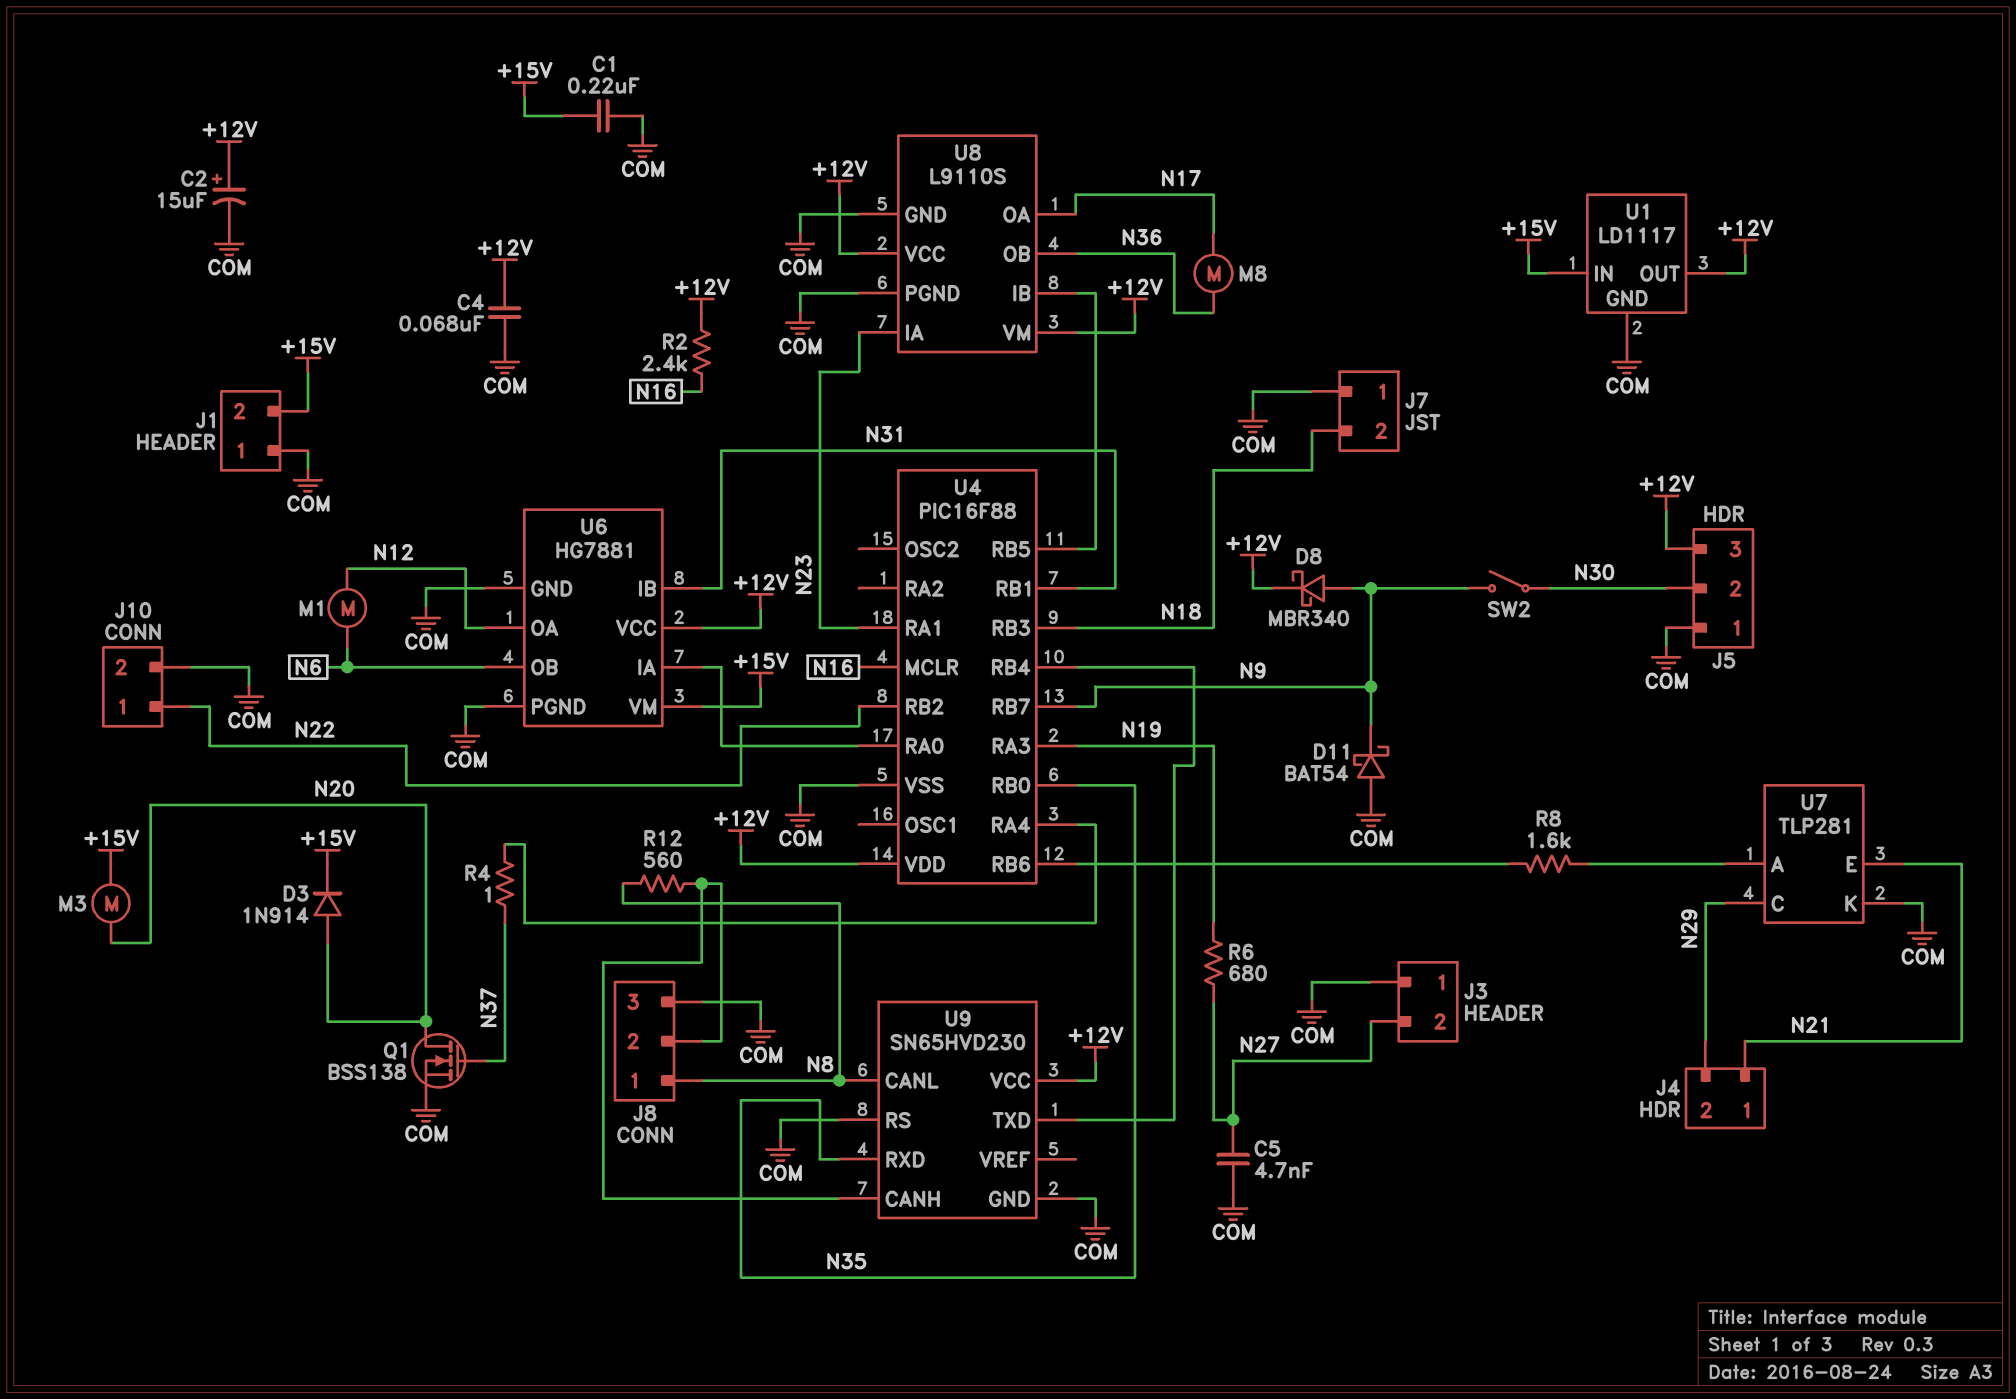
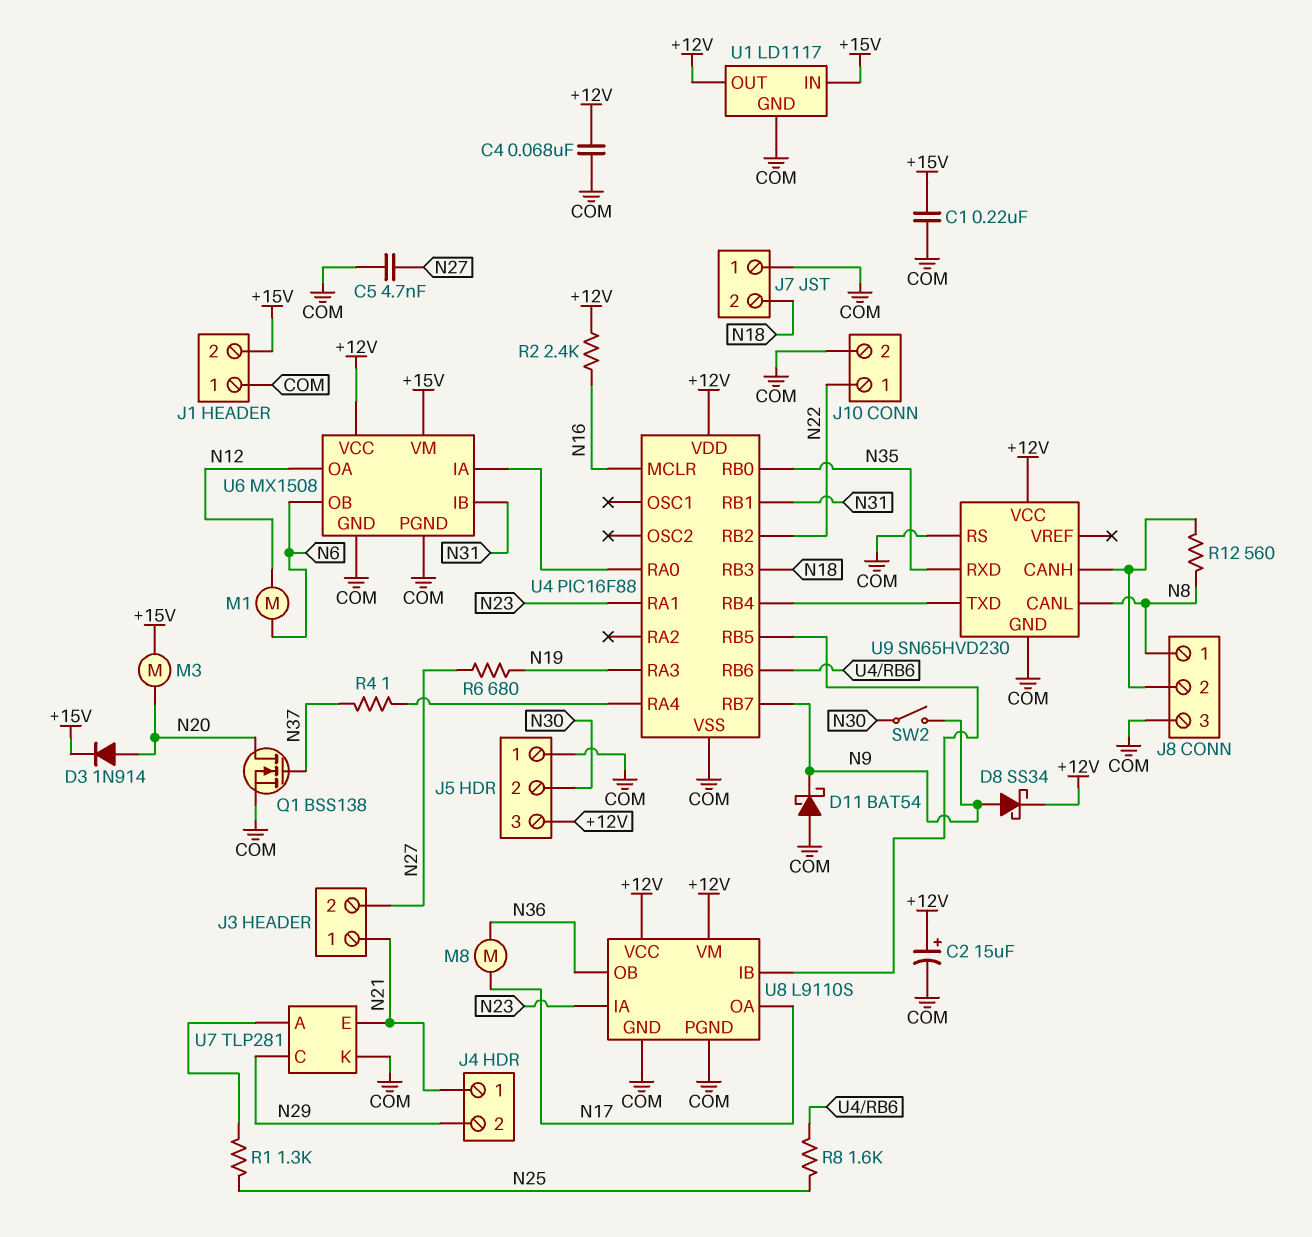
D8: schottky MBR340 (A N9, K +12V) -> schottky SS34 (A N9, K +12V)
J3 pin 1: COM -> N21
R1: none -> 1.3k (N25, U7/A)
R8: 1.6k (U4/RB6, U7/A) -> 1.6k (N25, U4/RB6)
U6: HG7881 -> MX1508

